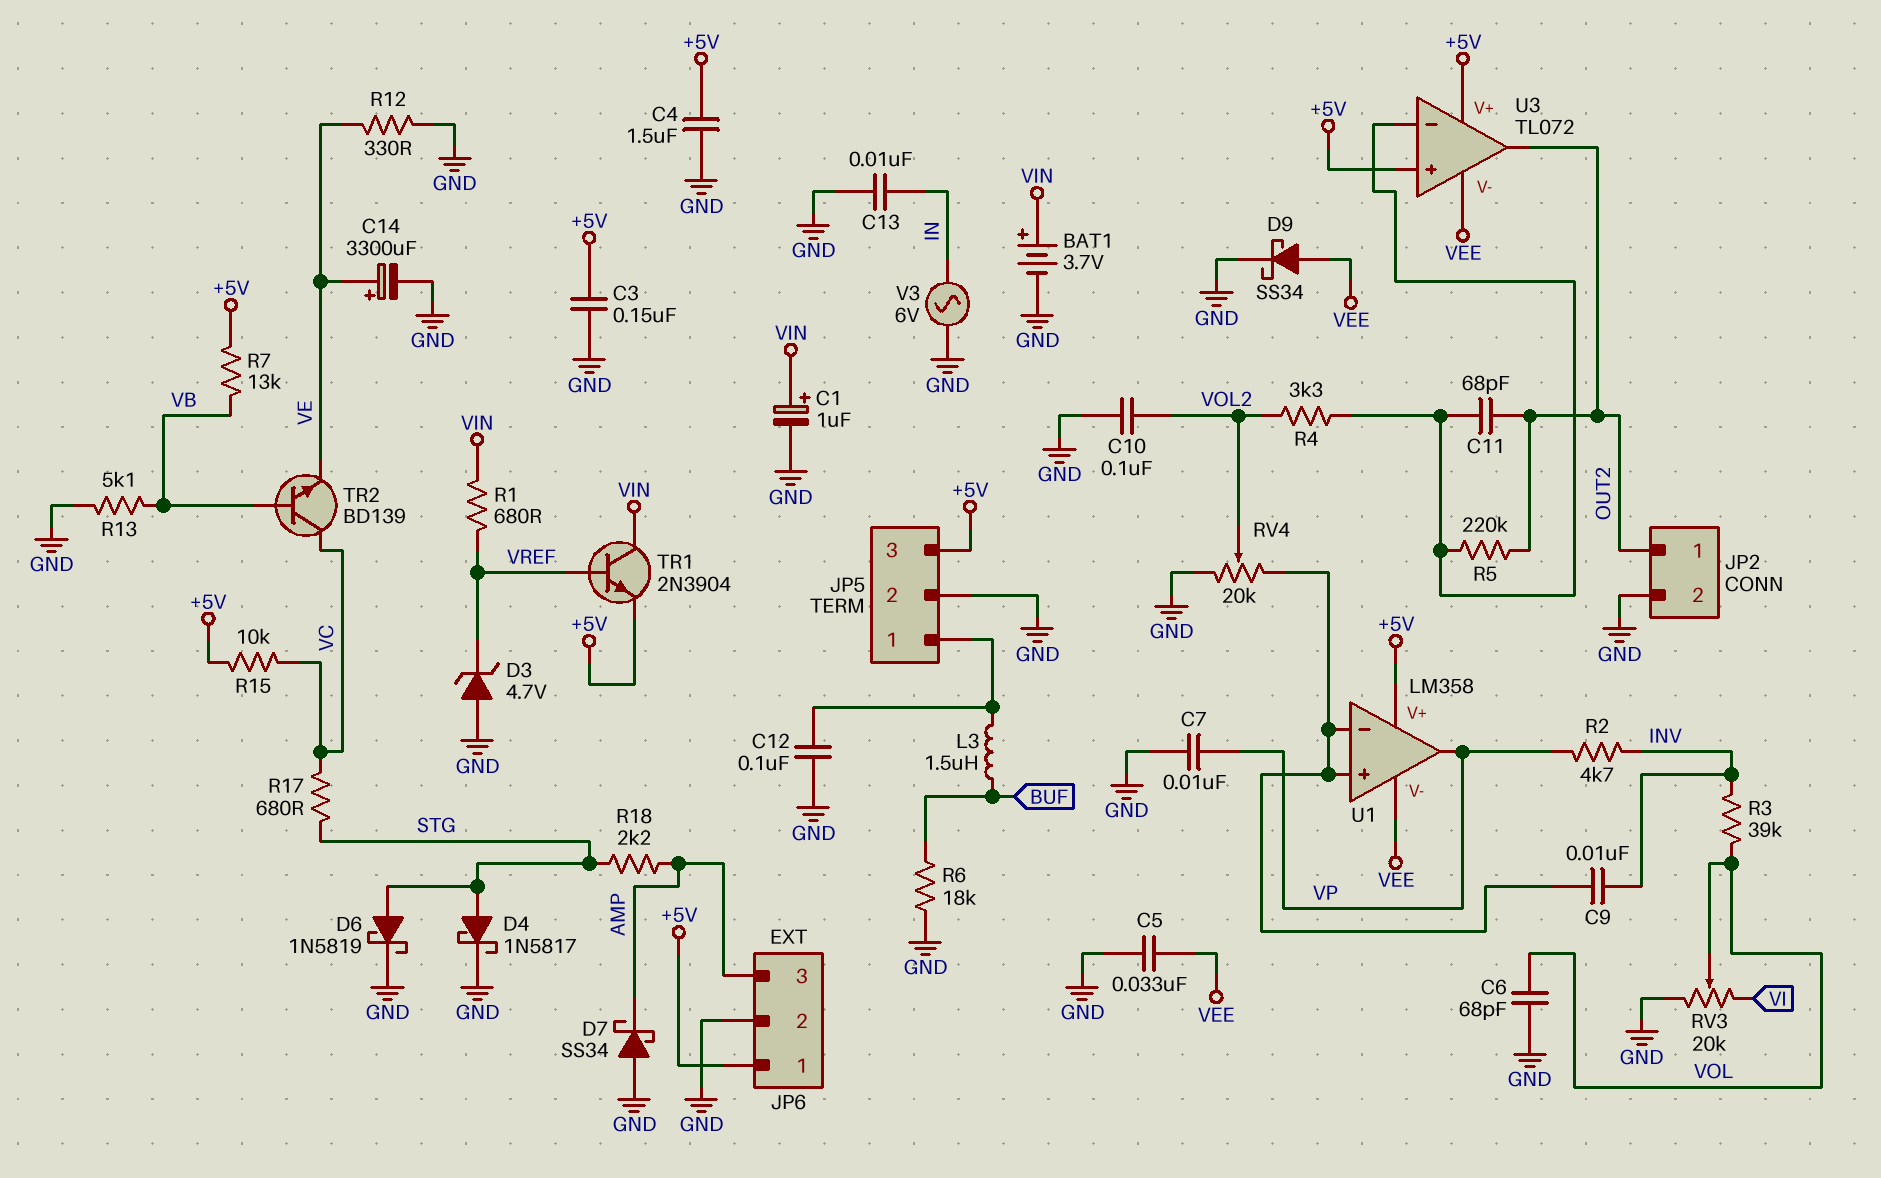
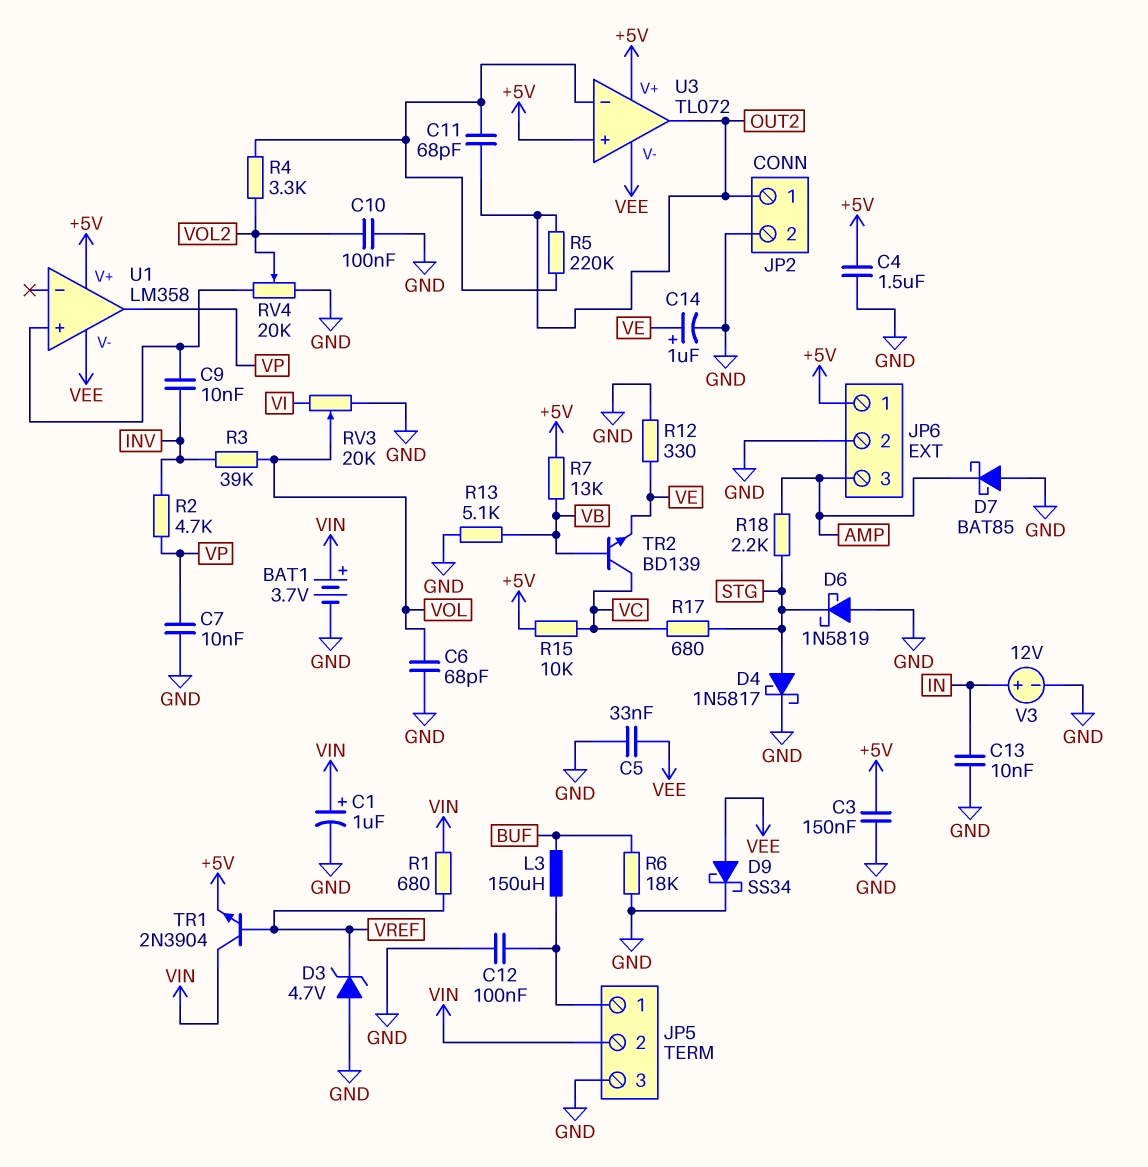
C14: 3300uF (plus VE, minus GND) -> 1uF (plus VE, minus GND)
D6: schottky 1N5819 (A STG, K GND) -> schottky 1N5819 (A GND, K STG)
D7: schottky SS34 (A GND, K AMP) -> schottky BAT85 (A GND, K AMP)
JP5 pin 2: GND -> VIN
JP5 pin 3: +5V -> GND
L3: 1.5uH (BUF, JP5/1) -> 150uH (BUF, JP5/1)
U1 pin in-: U1/in+ -> none
V3: AC 6V (GND, IN) -> 12V (plus IN, minus GND)

